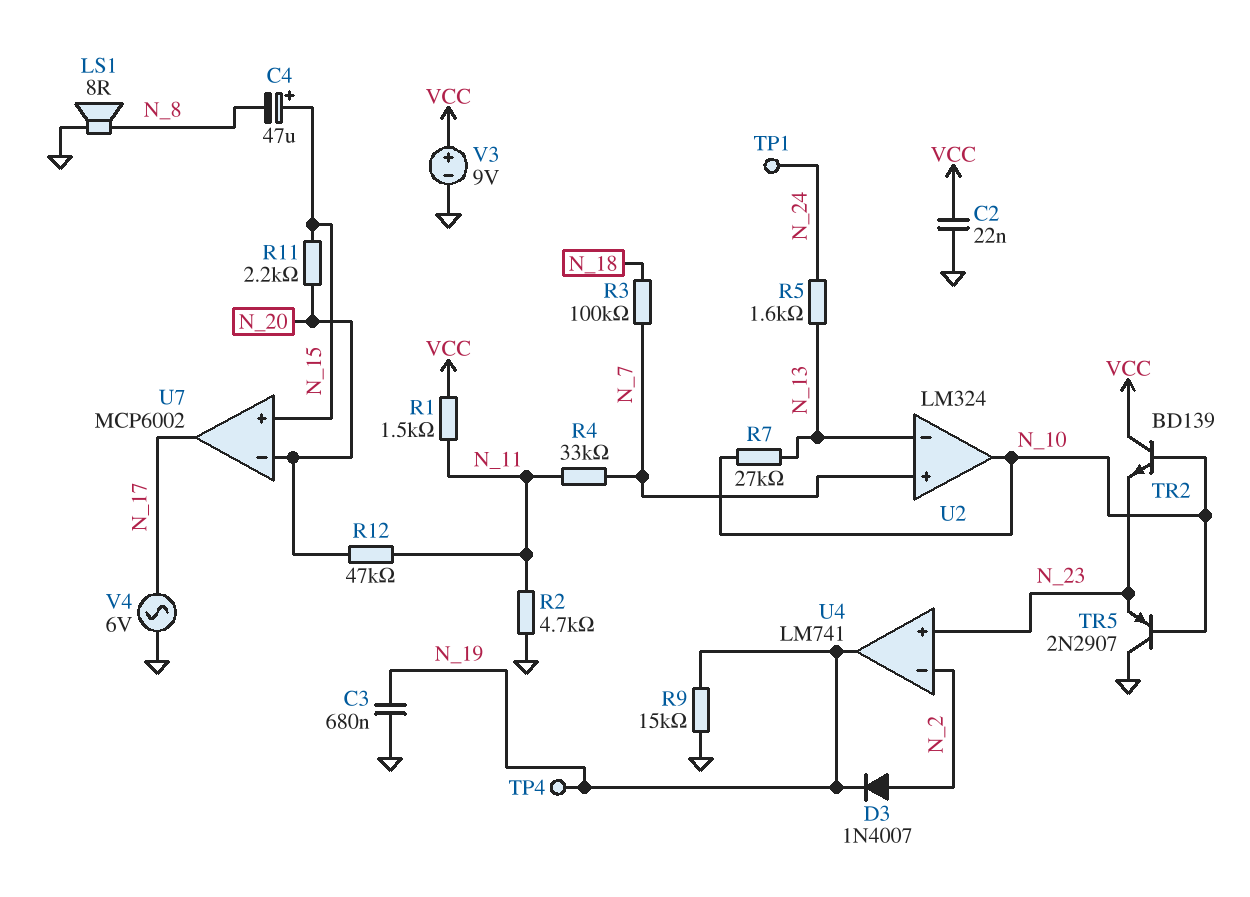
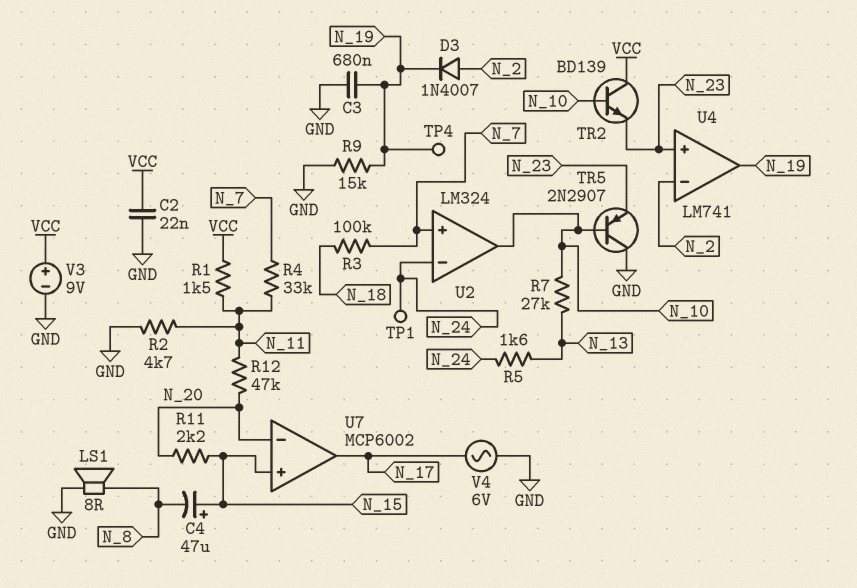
U2 pin in-: N_13 -> N_24

